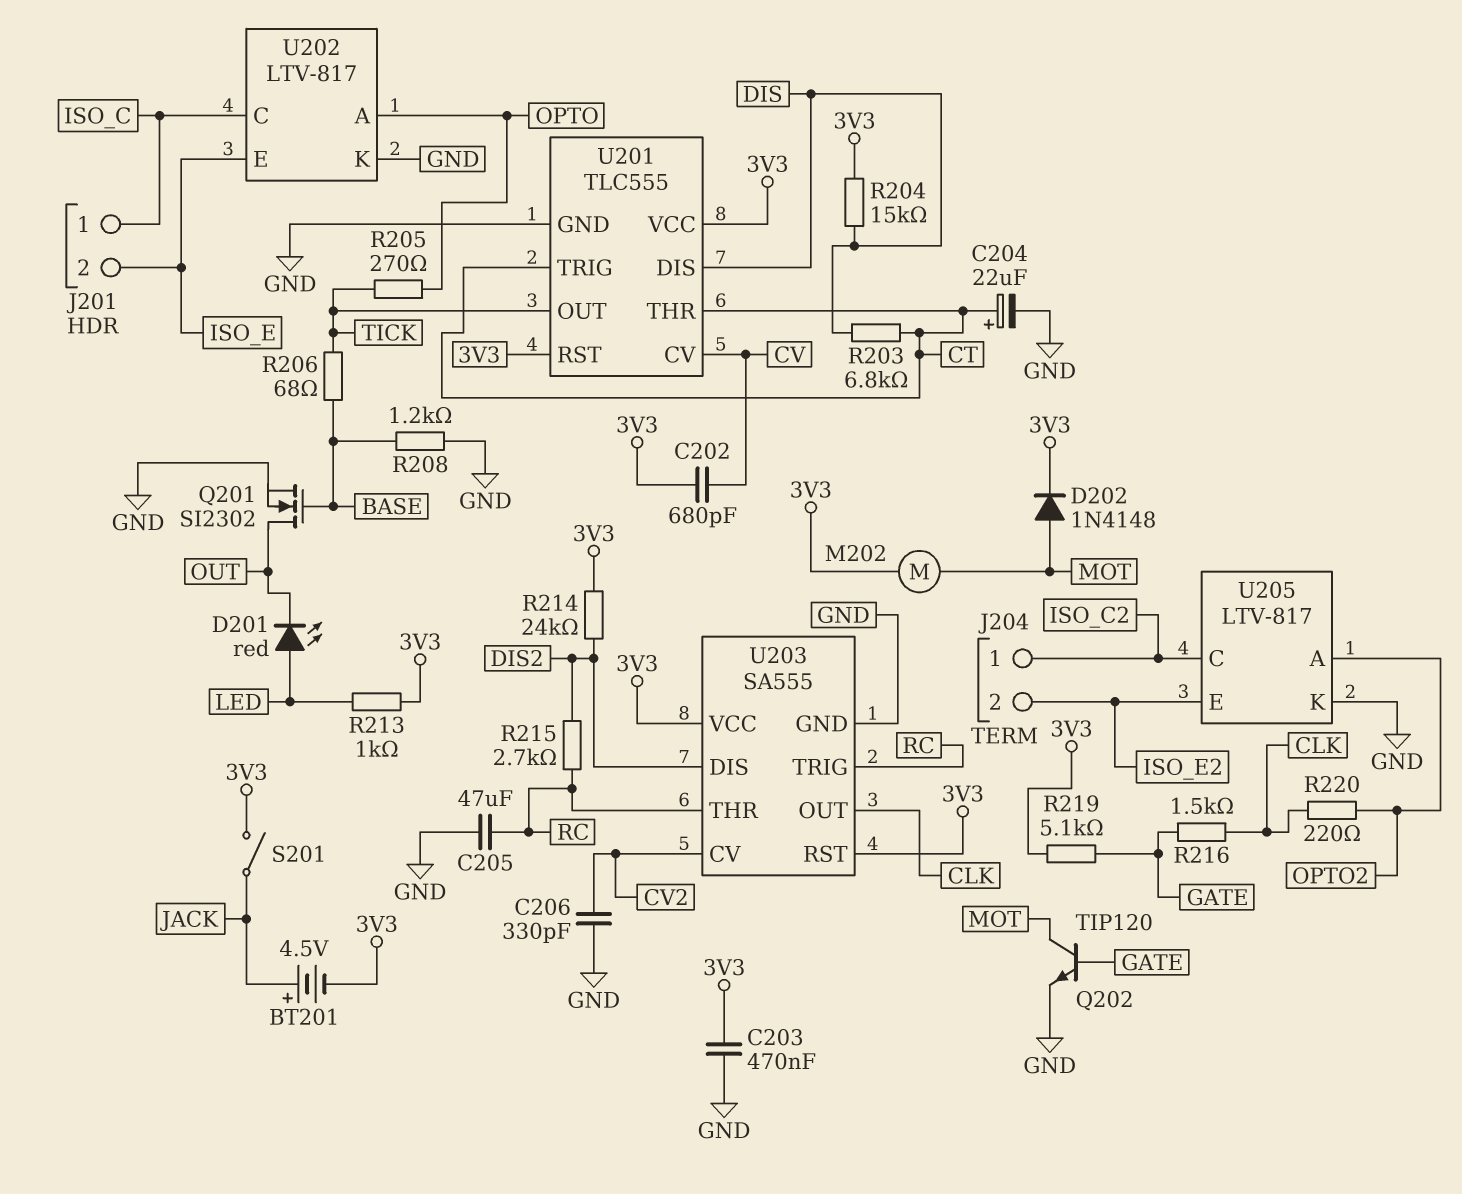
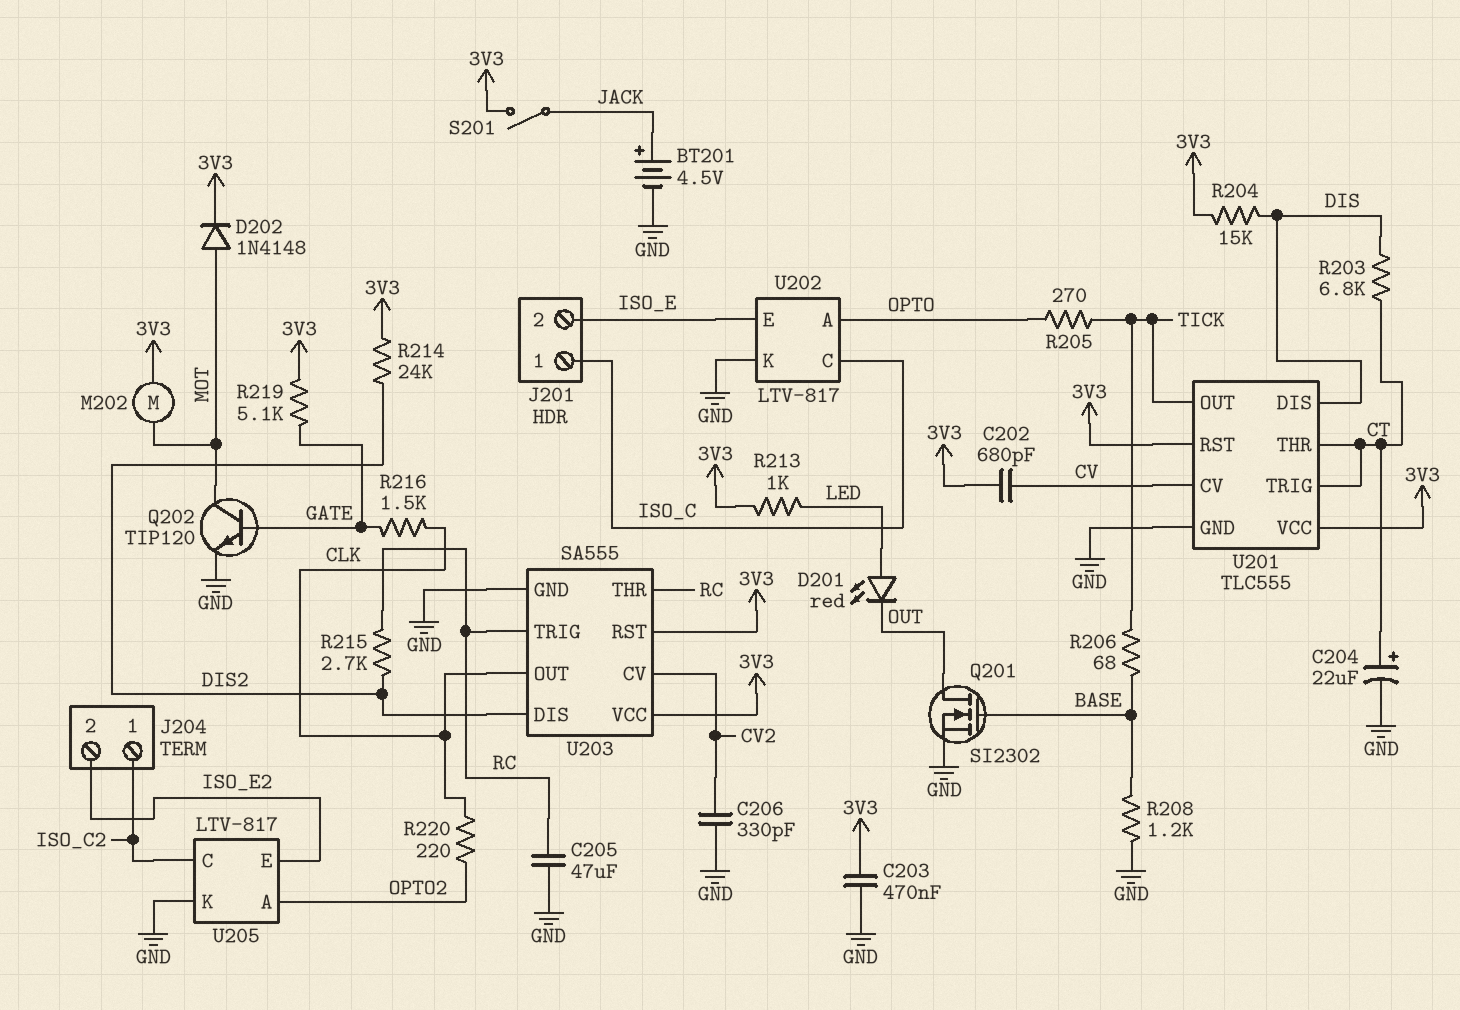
BT201: 4.5V (plus JACK, minus 3V3) -> 4.5V (plus JACK, minus GND)

